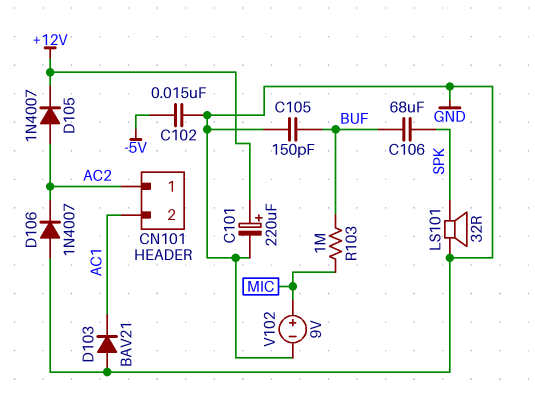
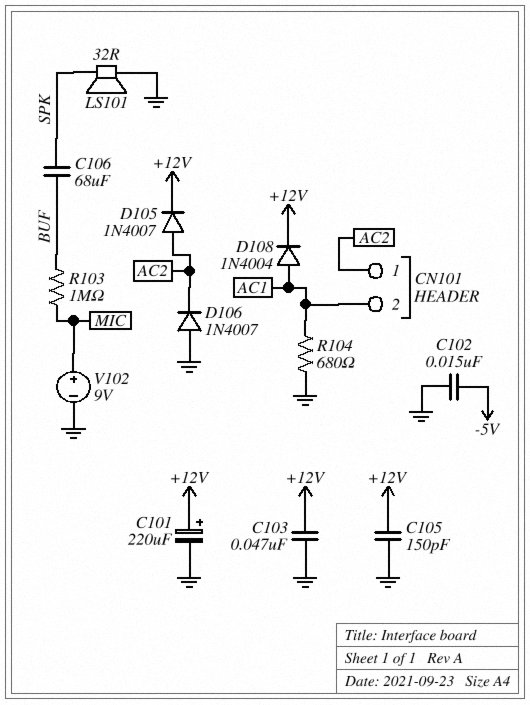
C103: none -> 47nF (+12V, GND)
C105: 150pF (BUF, GND) -> 150pF (+12V, GND)
D103: diode BAV21 (A GND, K AC1) -> none
D108: none -> diode 1N4004 (A AC1, K +12V)
R104: none -> 680 (AC1, GND)

